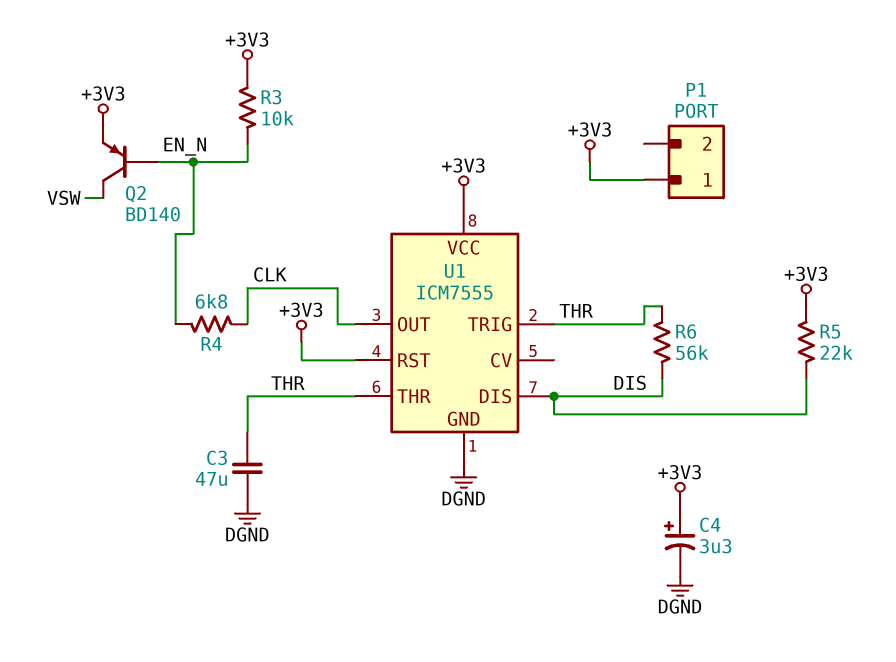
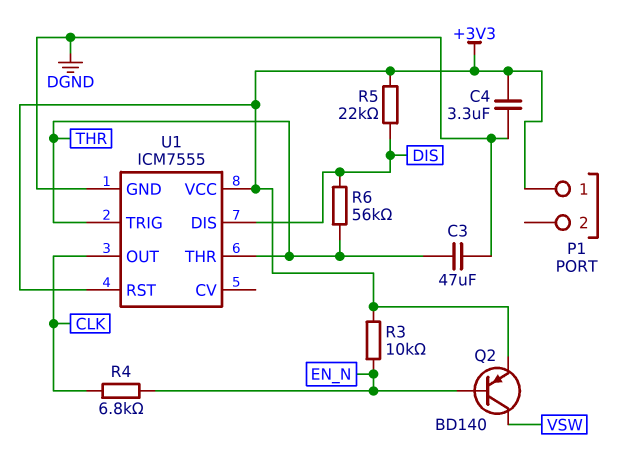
C4: 3.3uF (plus +3V3, minus DGND) -> 3.3uF (+3V3, DGND)

